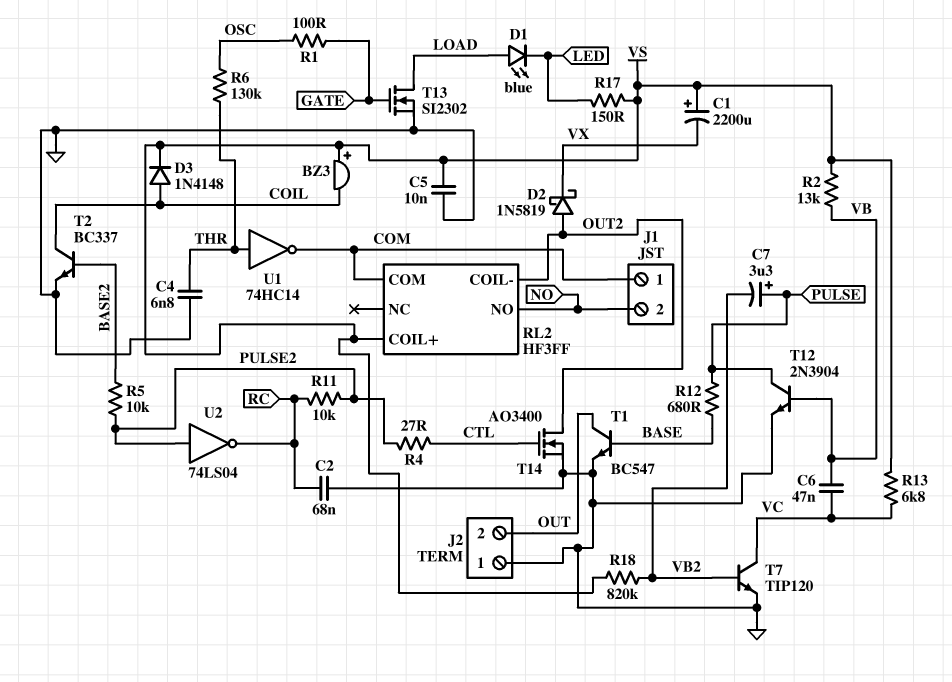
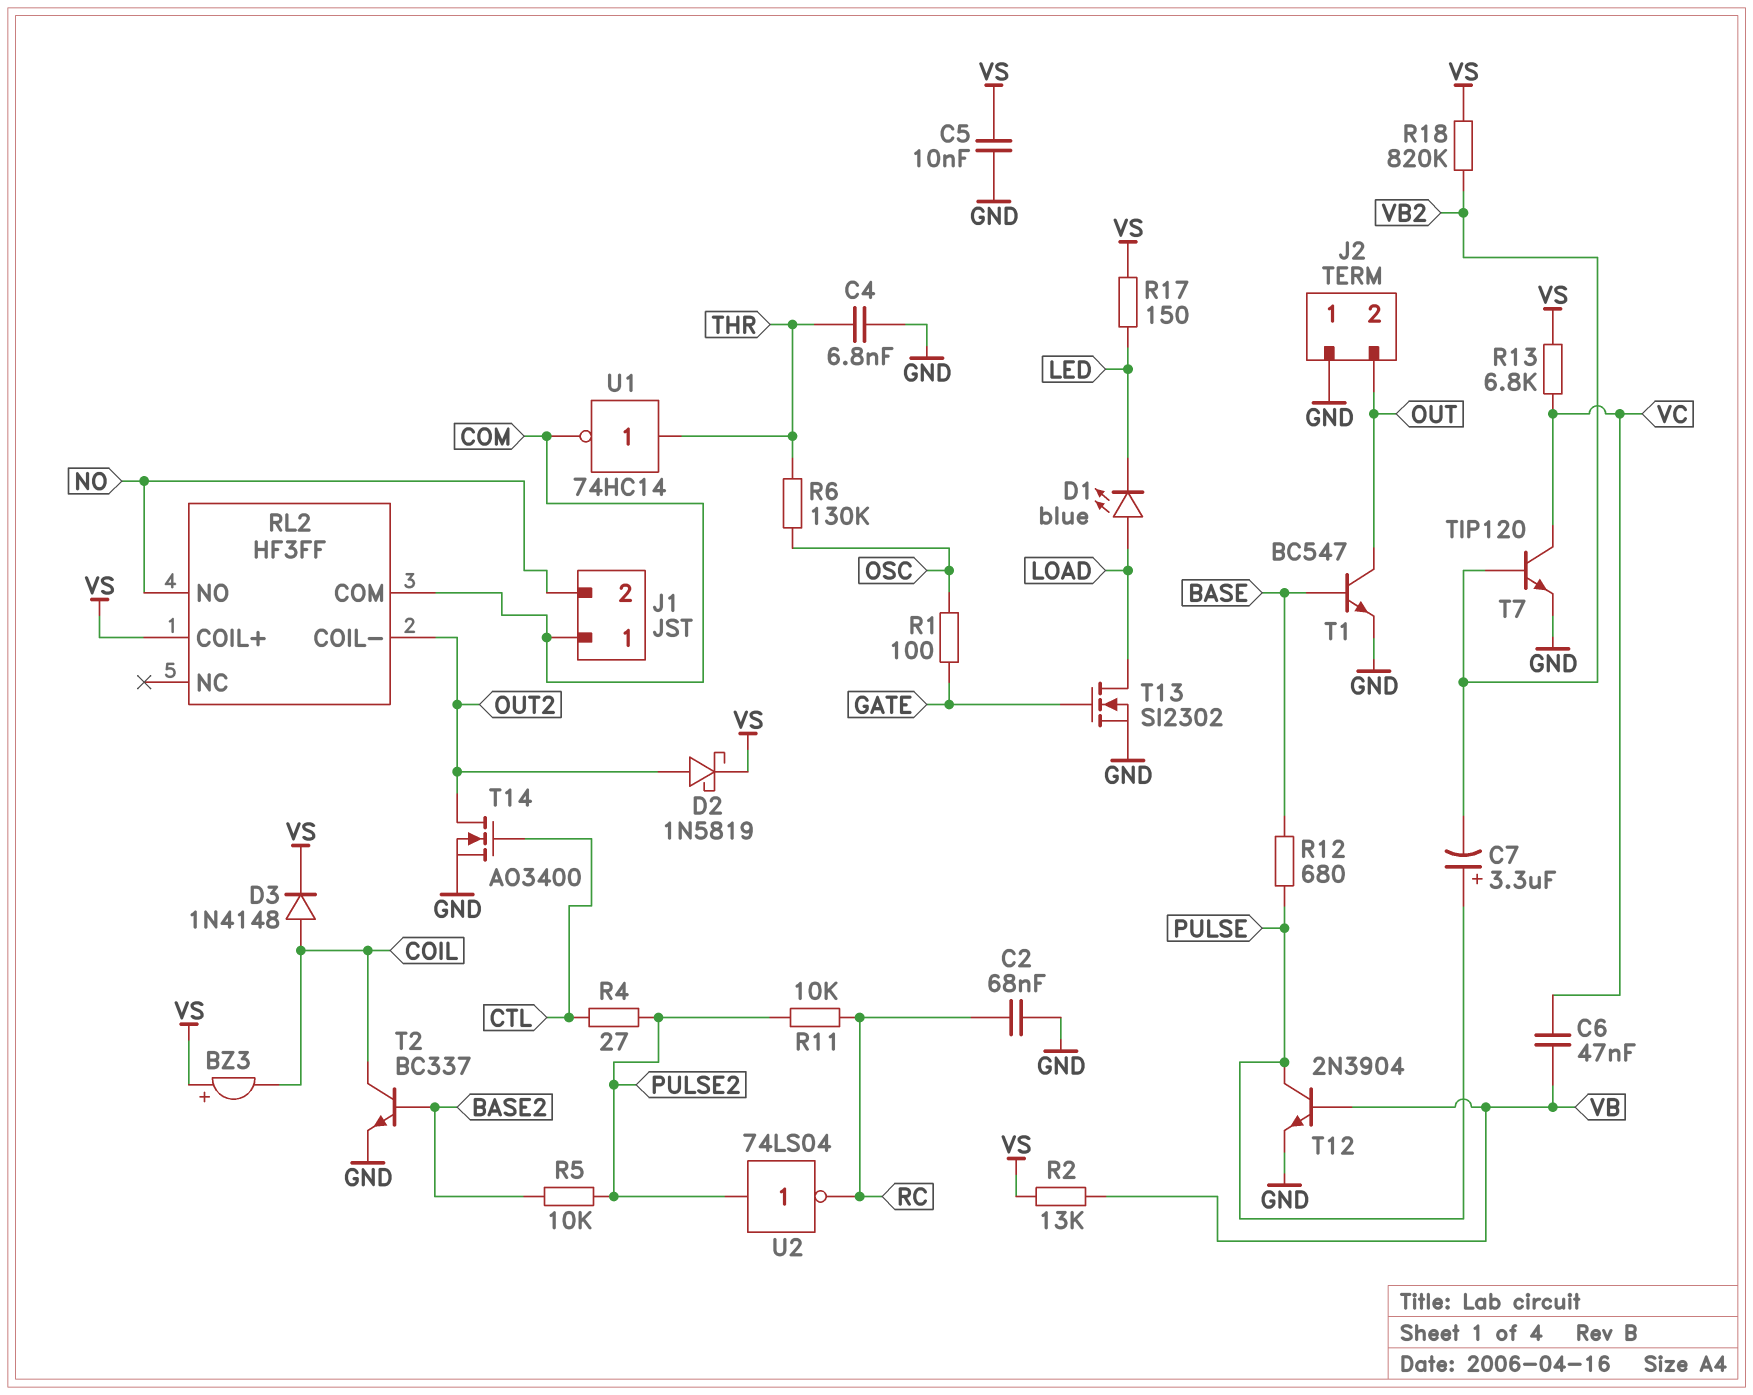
C1: 2200uF (plus VS, minus VX) -> none
D2: schottky 1N5819 (A OUT2, K VX) -> schottky 1N5819 (A OUT2, K VS)

